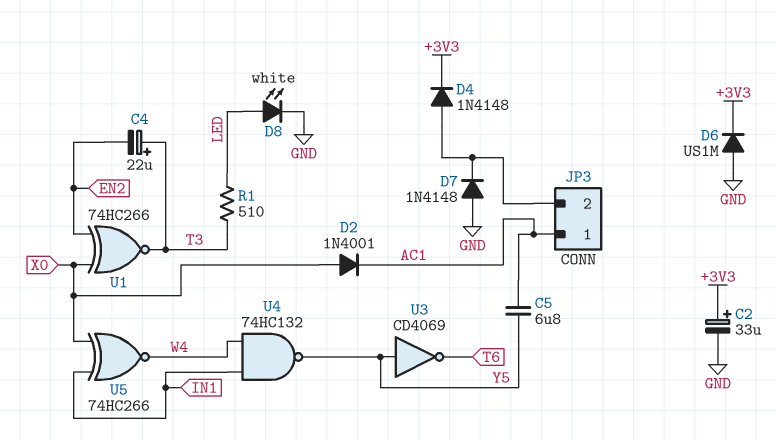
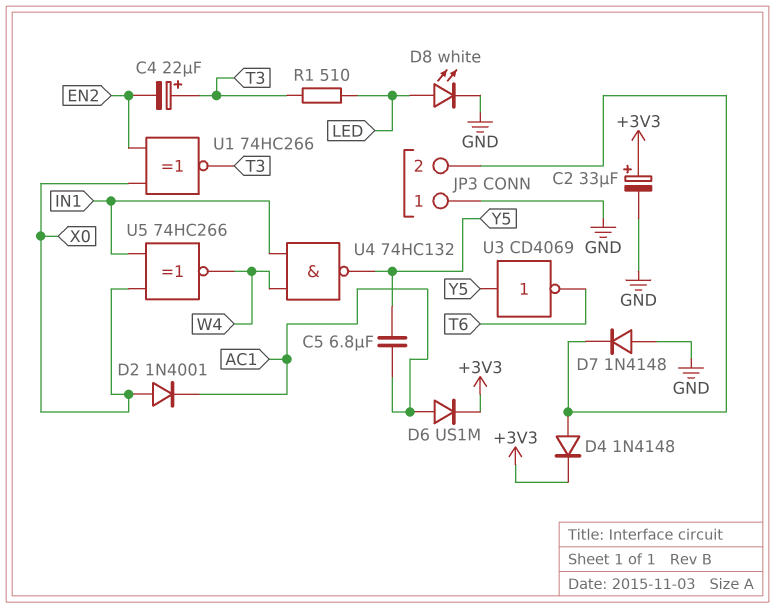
D6: diode US1M (A GND, K +3V3) -> diode US1M (A AC1, K +3V3)
JP3 pin 1: AC1 -> GND

